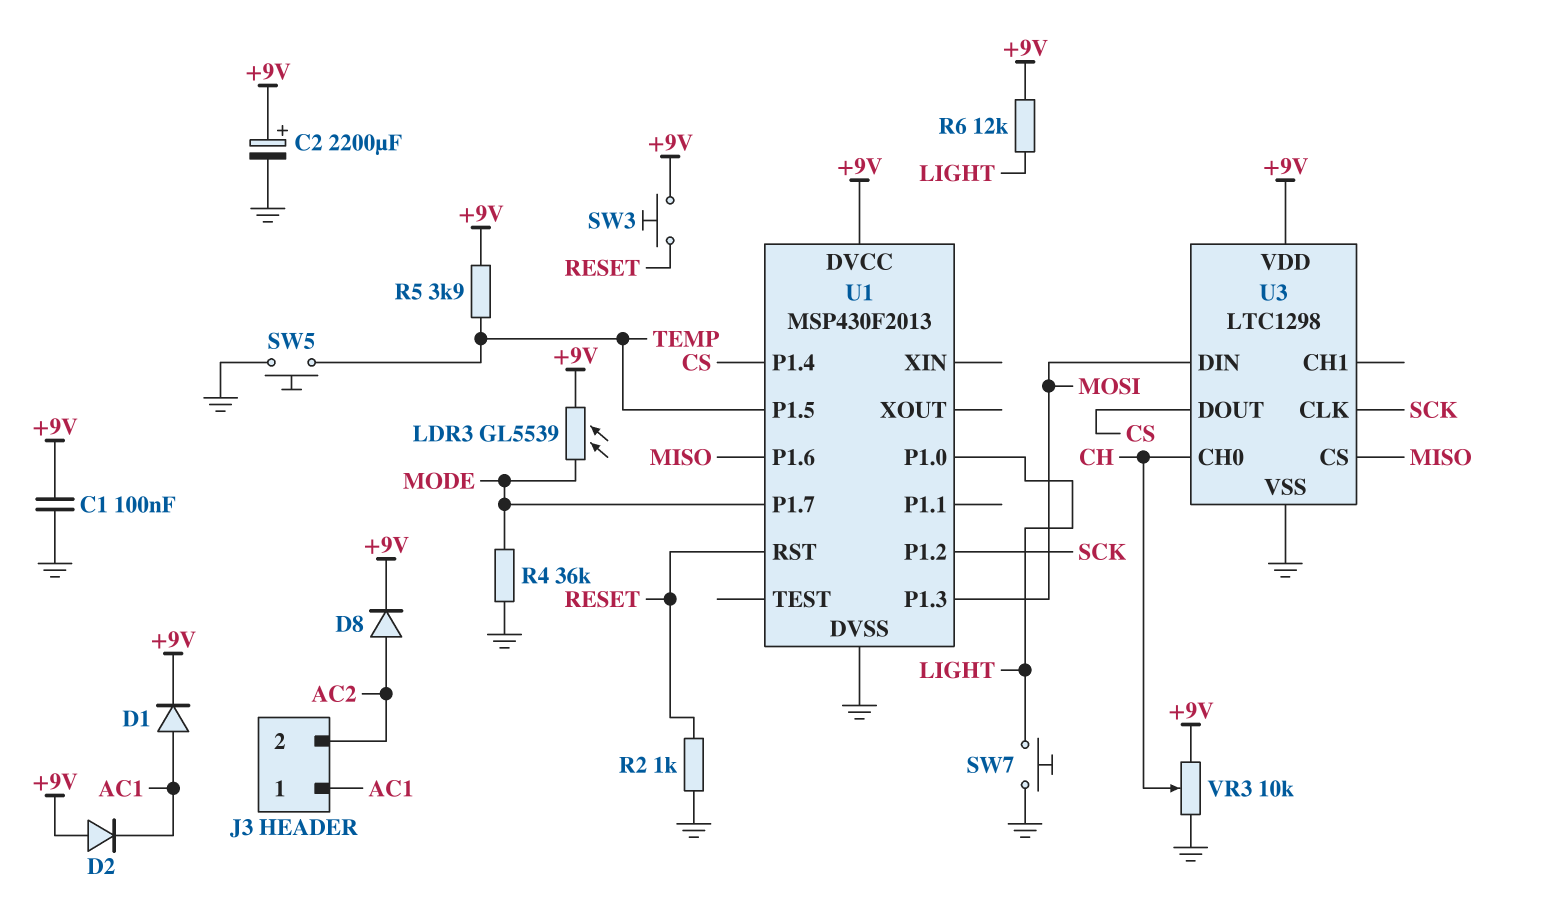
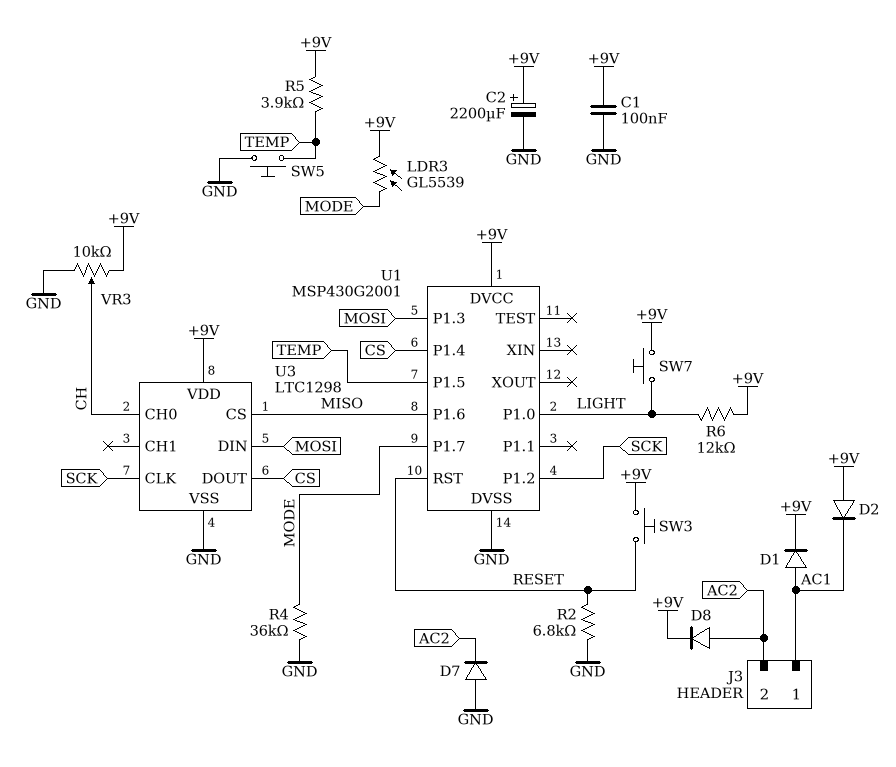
D7: none -> diode (A GND, K AC2)
R2: 1k (GND, RESET) -> 6.8k (GND, RESET)
SW7: button (GND, LIGHT) -> button (+9V, LIGHT)
U1: MSP430F2013 -> MSP430G2001

